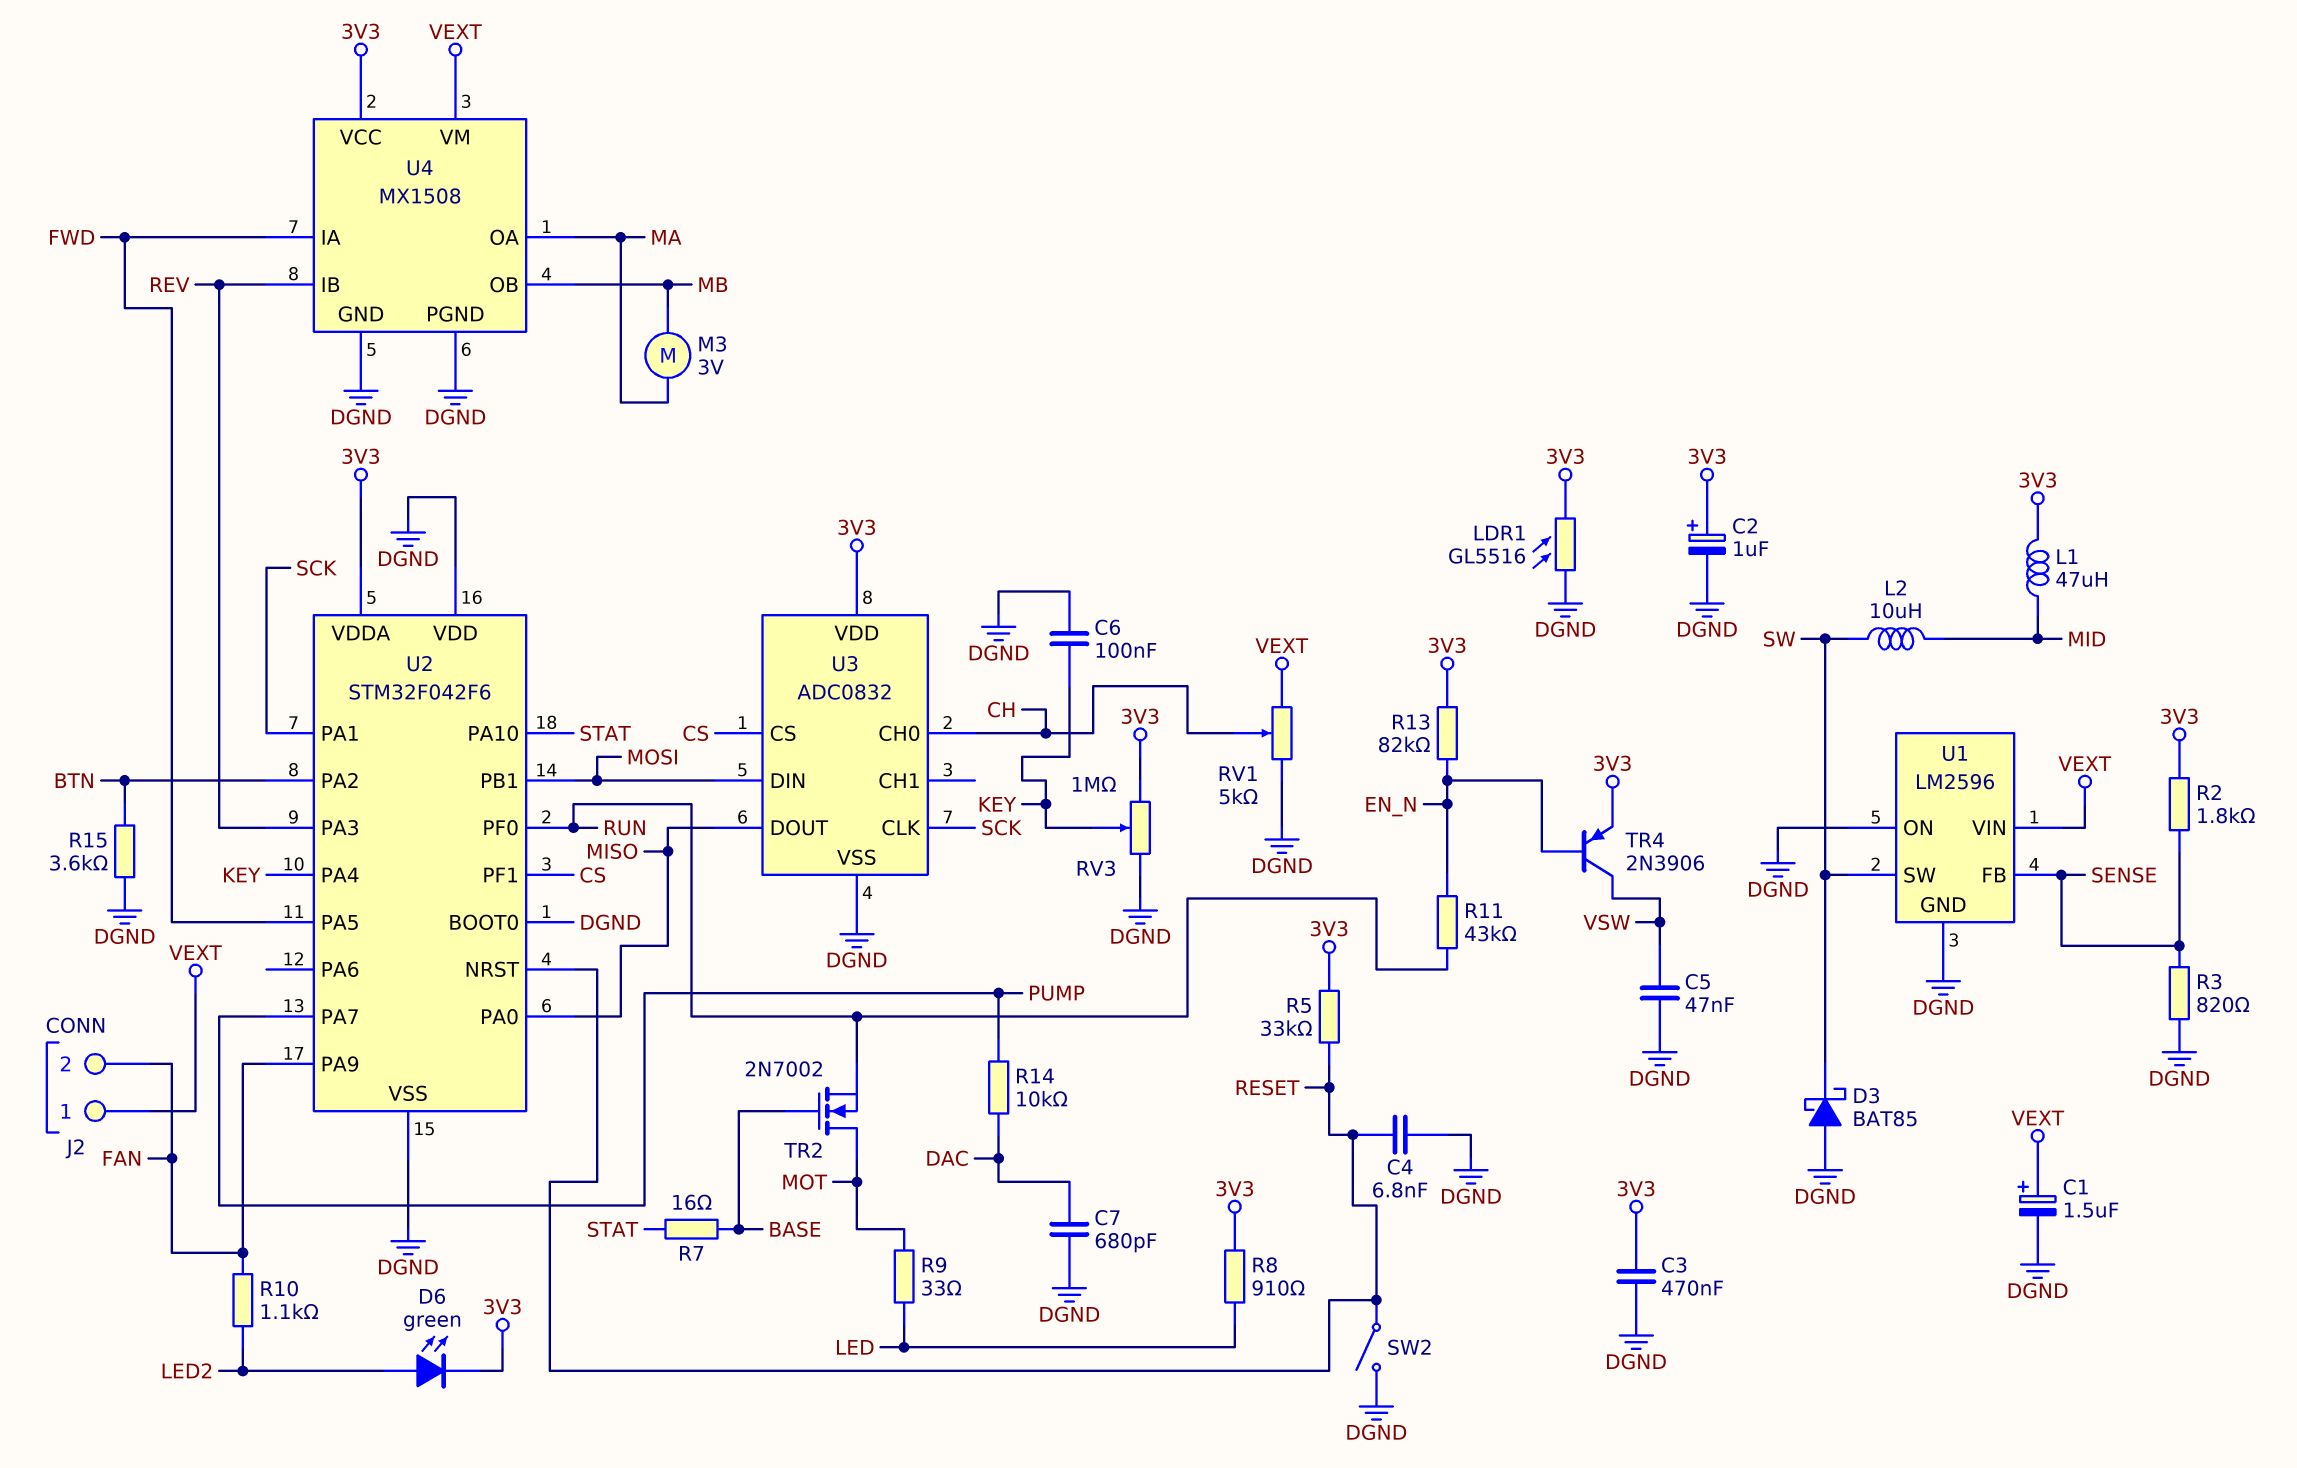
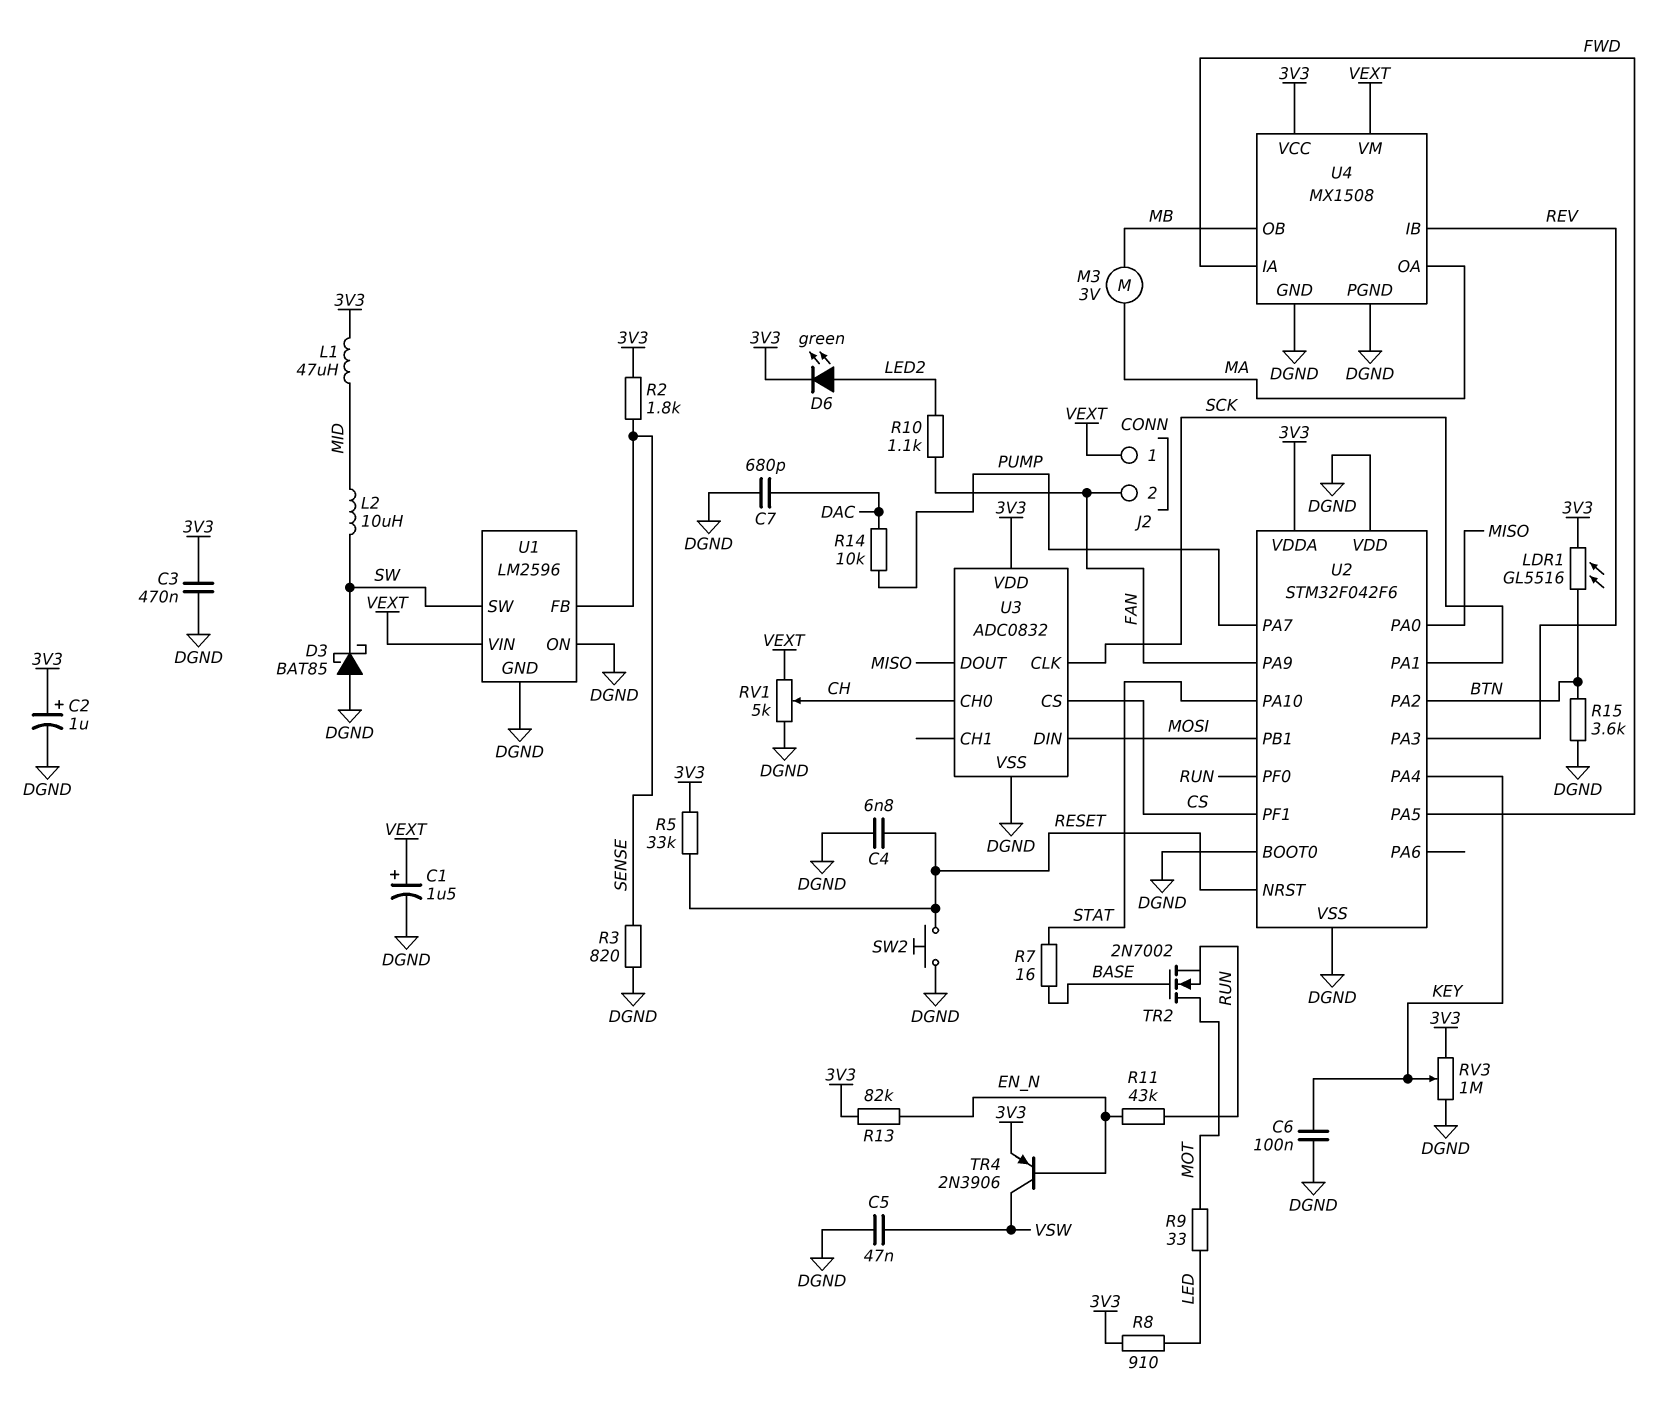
LDR1: GL5516 (3V3, DGND) -> GL5516 (3V3, BTN)
SW2: switch (DGND, RESET) -> button (DGND, RESET)

